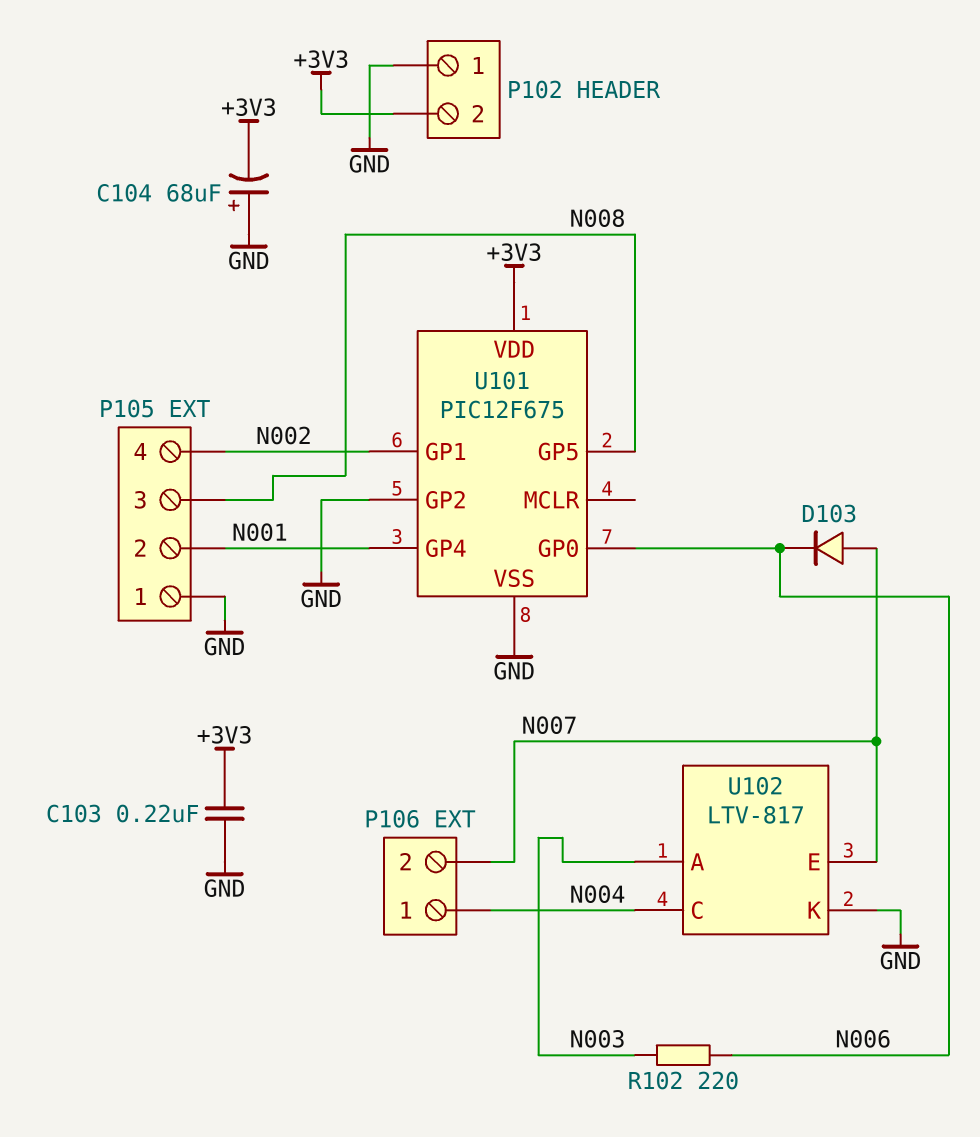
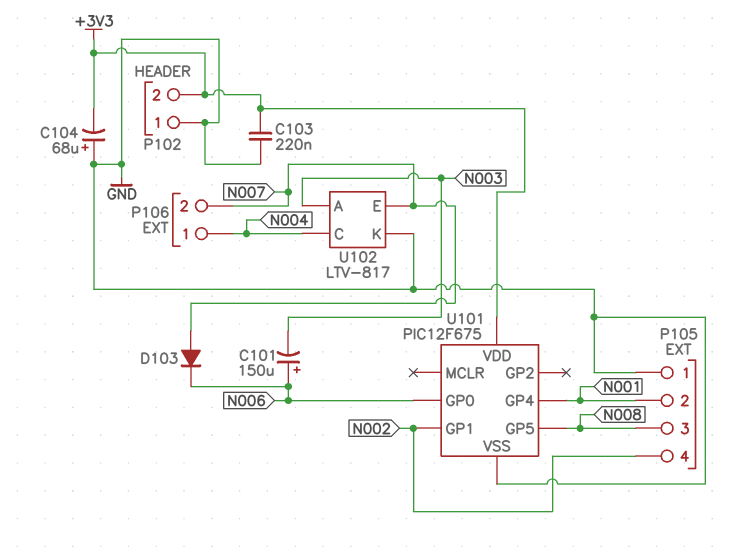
C101: none -> 150uF (plus N006, minus N003)
R102: 220 (N003, N006) -> none
U101 pin GP2: GND -> none

